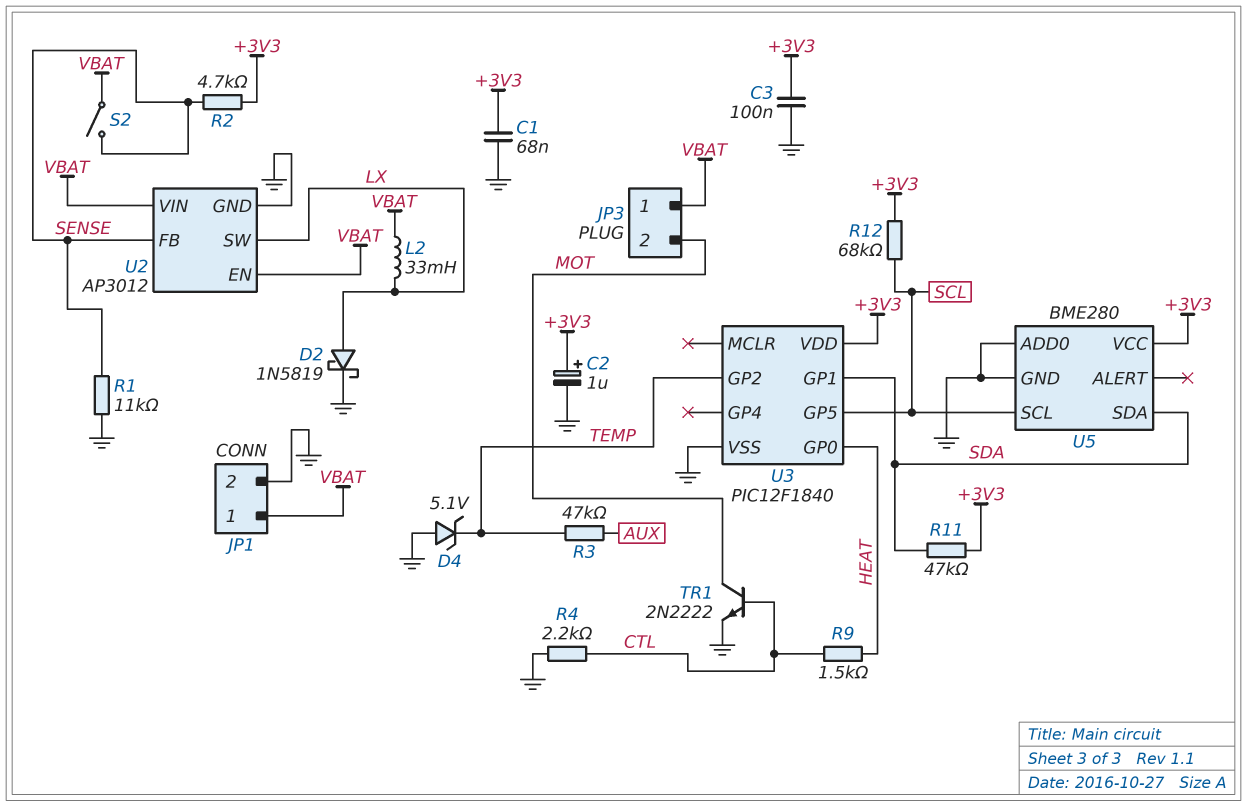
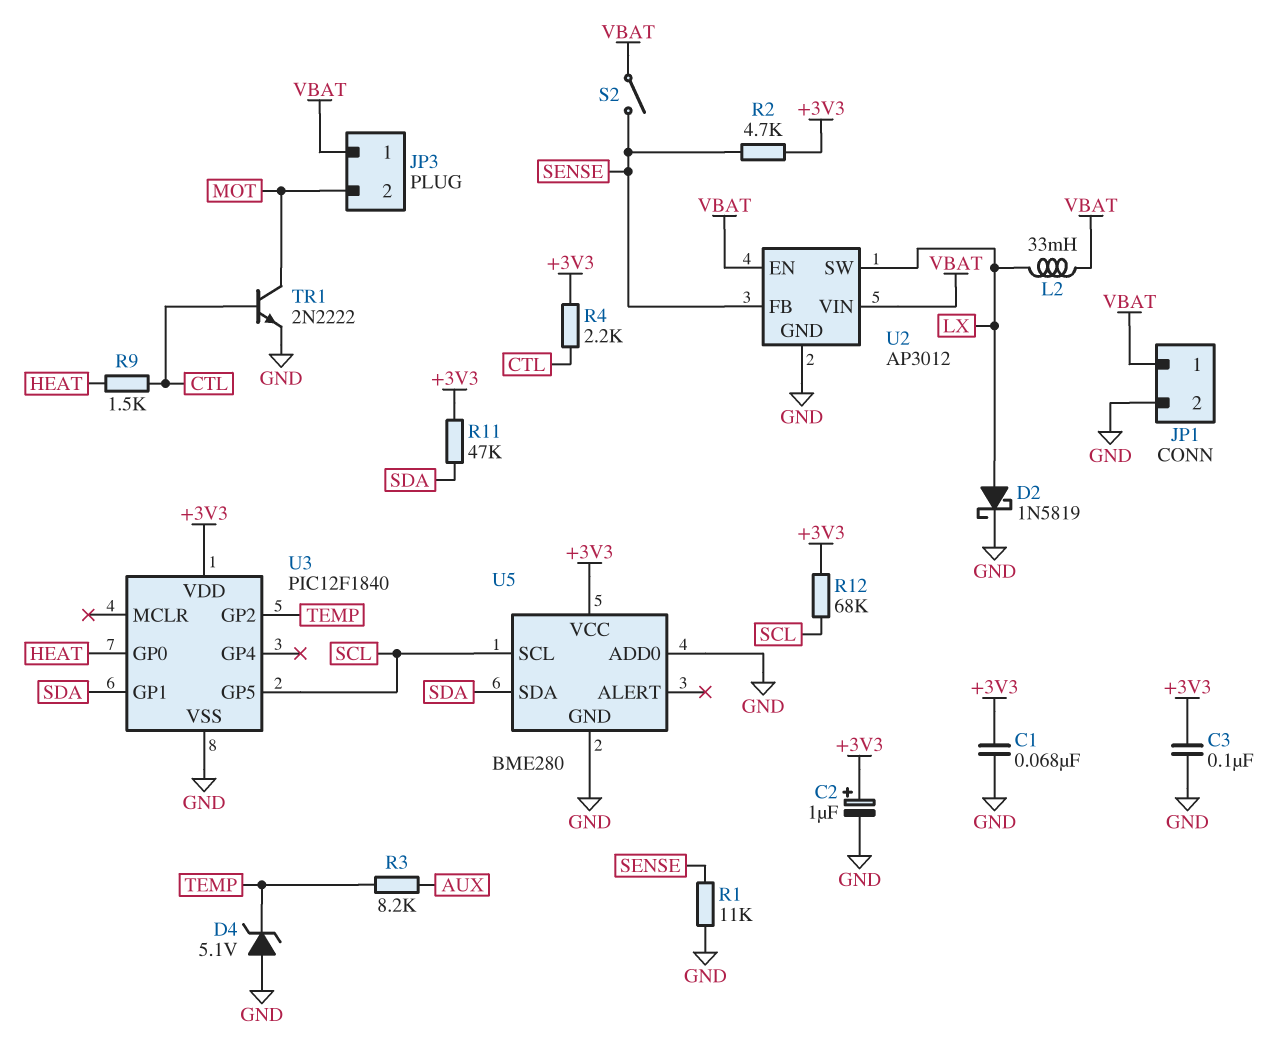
R3: 47k (AUX, TEMP) -> 8.2k (AUX, TEMP)
R4: 2.2k (CTL, GND) -> 2.2k (+3V3, CTL)

